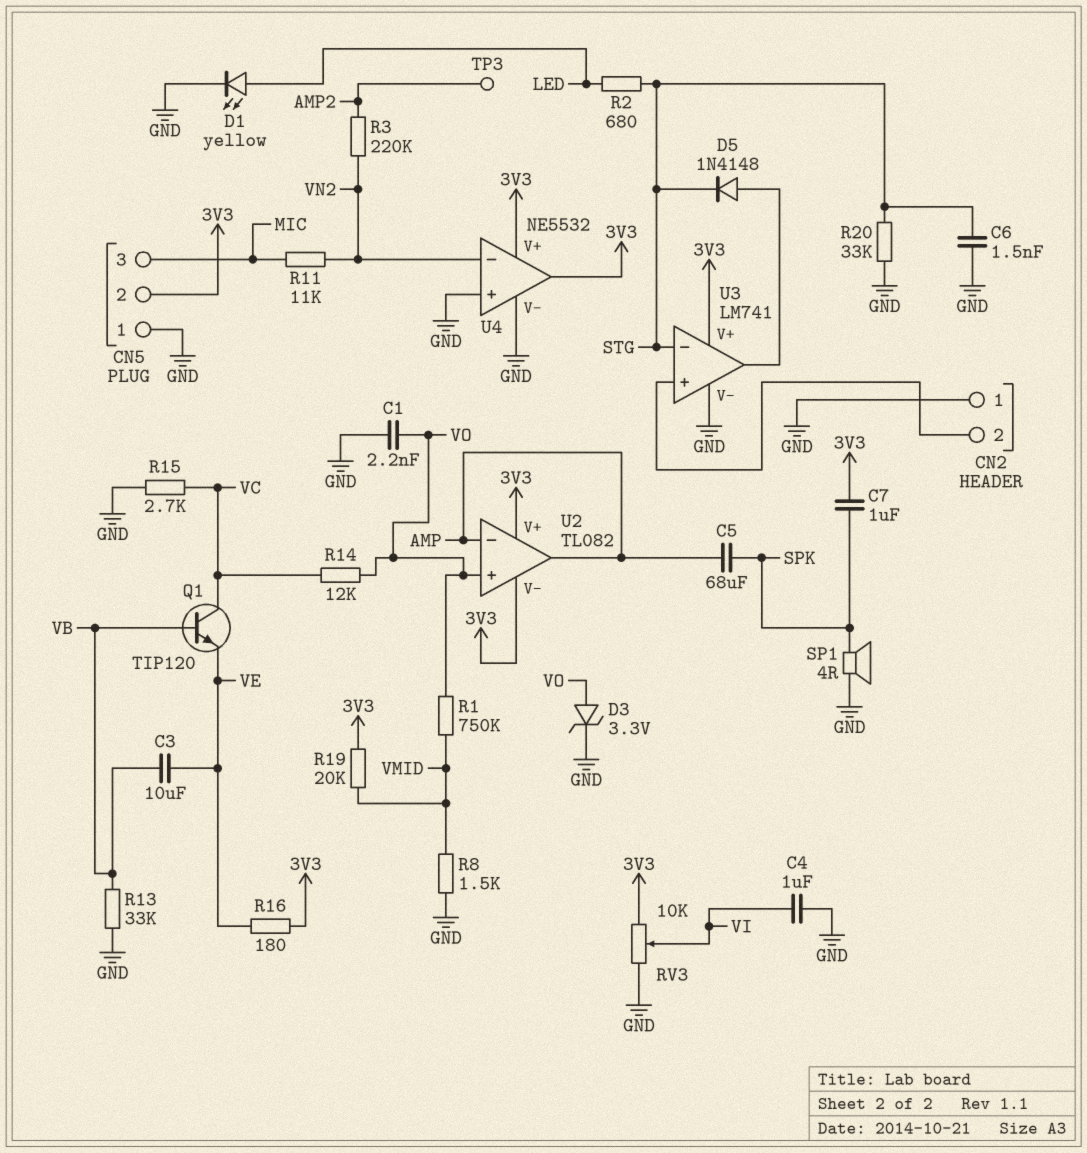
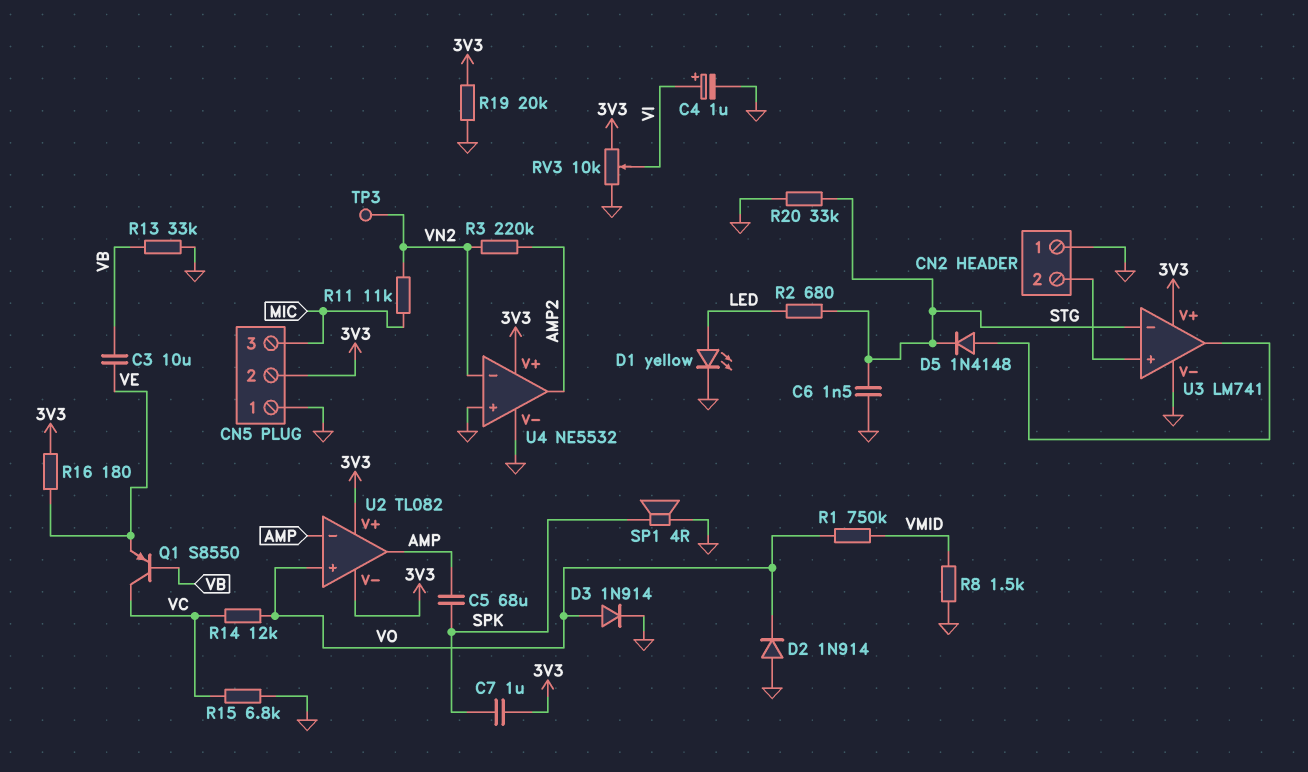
C1: 2.2nF (GND, VO) -> none
C4: 1uF (GND, VI) -> 1uF (plus VI, minus GND)
D2: none -> diode 1N914 (A GND, K VO)
D3: zener 3.3V (A VO, K GND) -> diode 1N914 (A VO, K GND)
Q1: NPN TIP120 (B VB, C VC, E VE) -> PNP S8550 (B VB, C VC, E VE)
R15: 2.7k (GND, VC) -> 6.8k (GND, VC)
R19: 20k (3V3, VMID) -> 20k (3V3, GND)
TP3: test point (AMP2) -> test point (VN2)
U4 pin out: 3V3 -> AMP2

